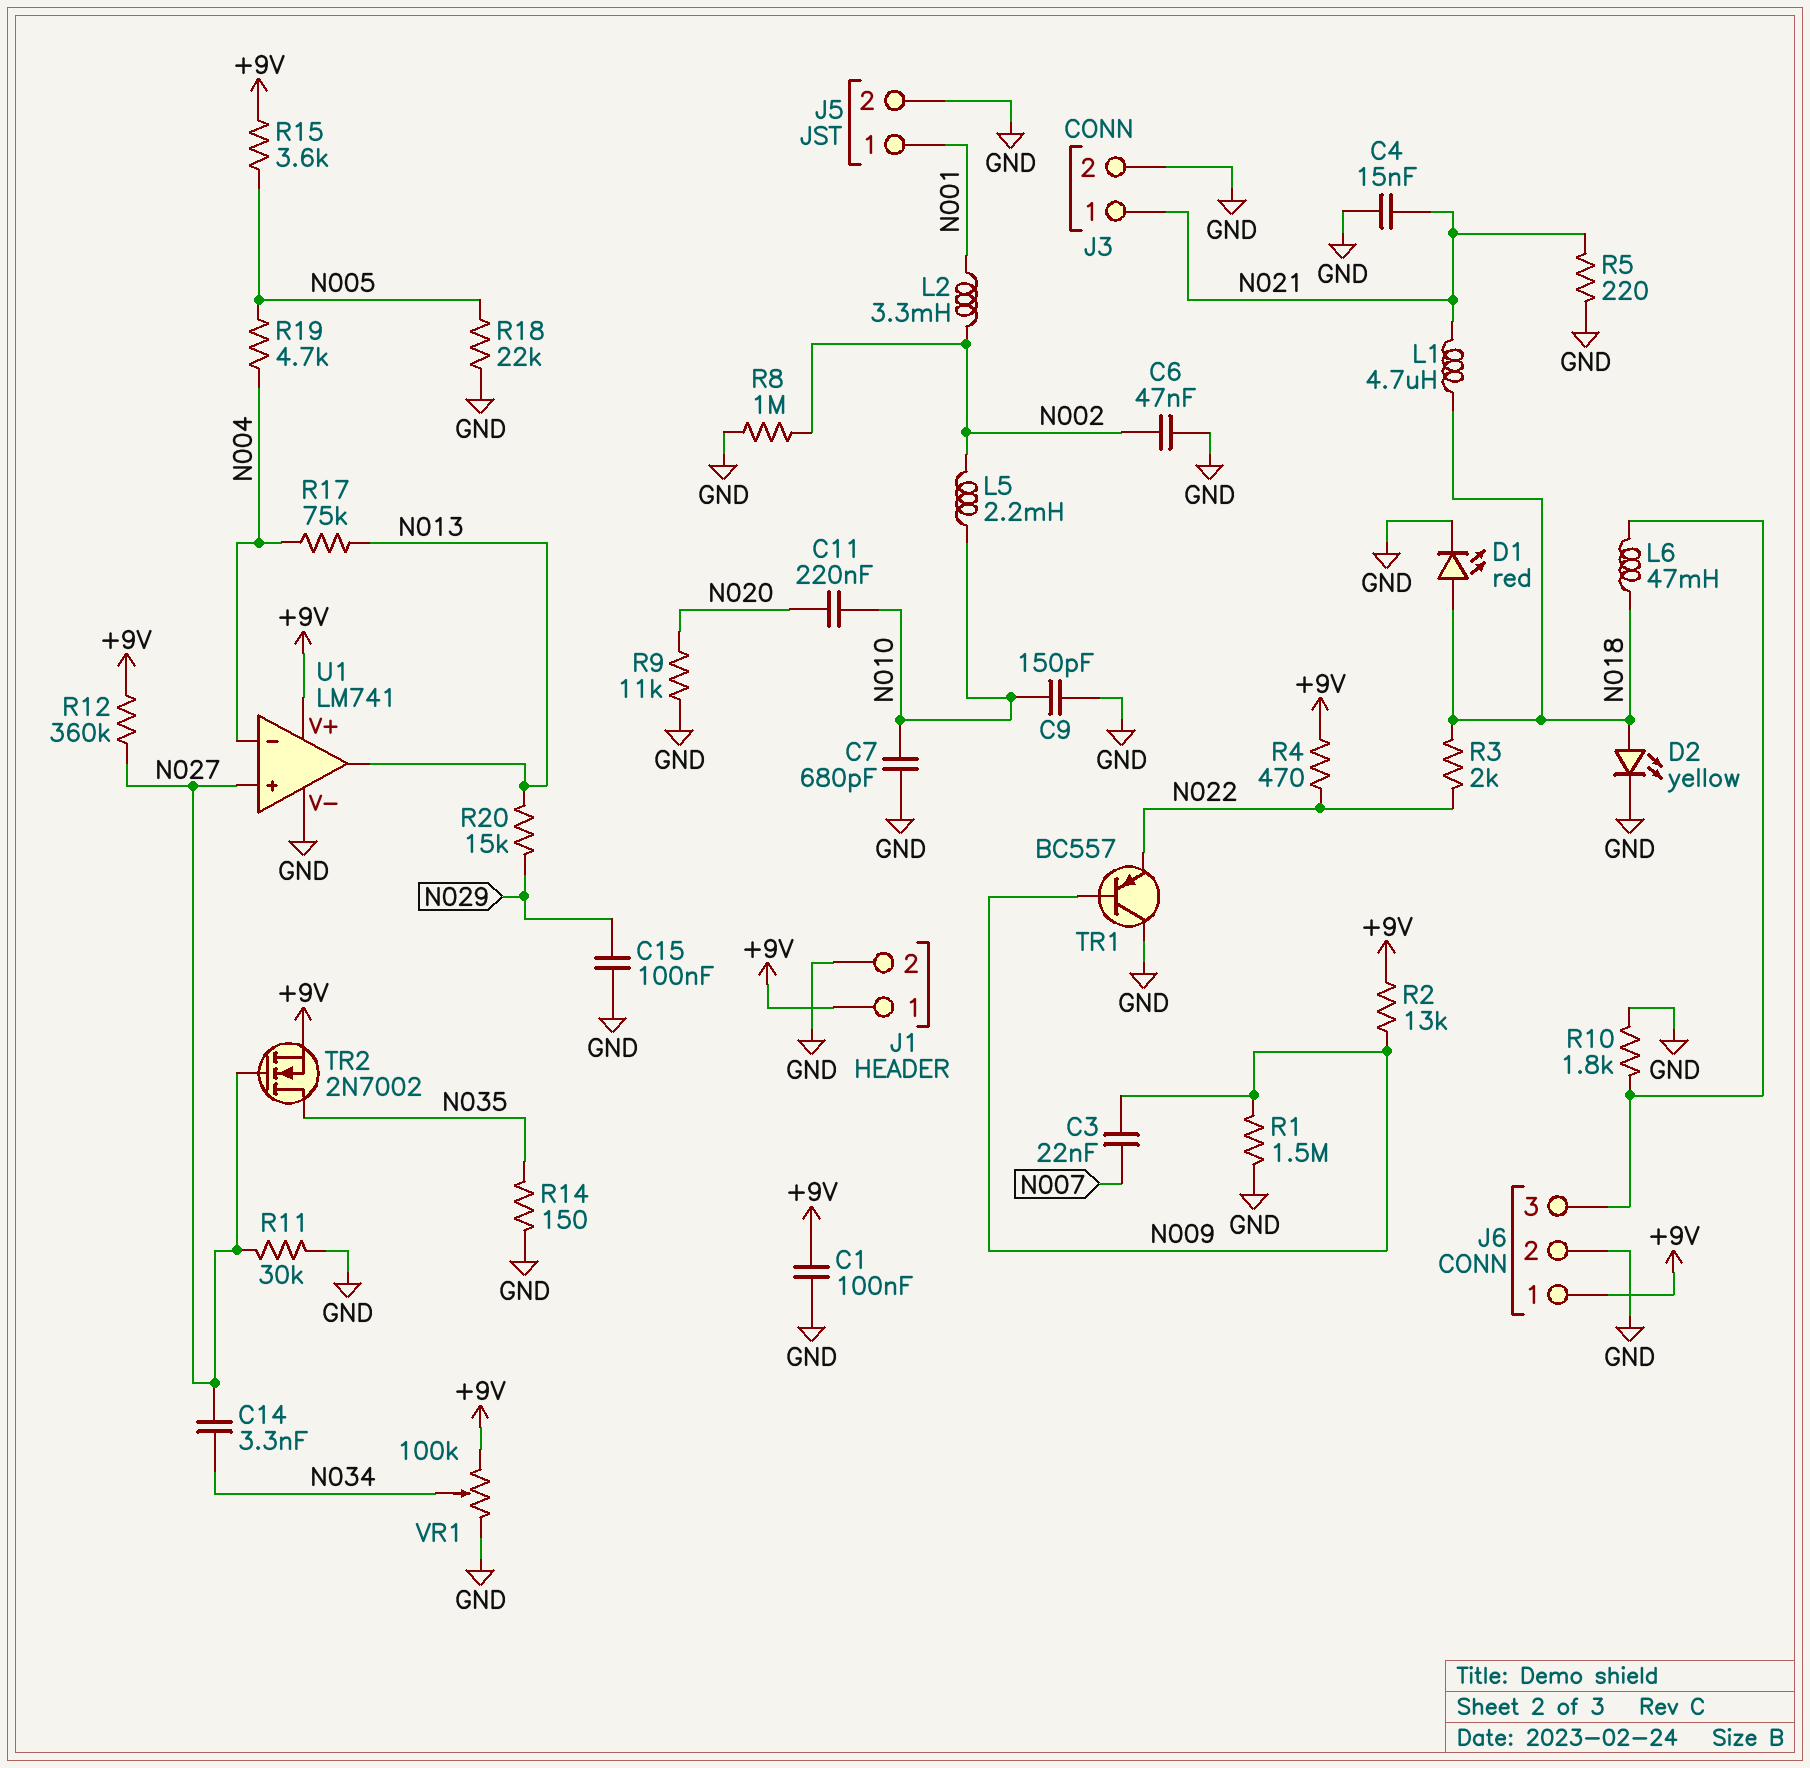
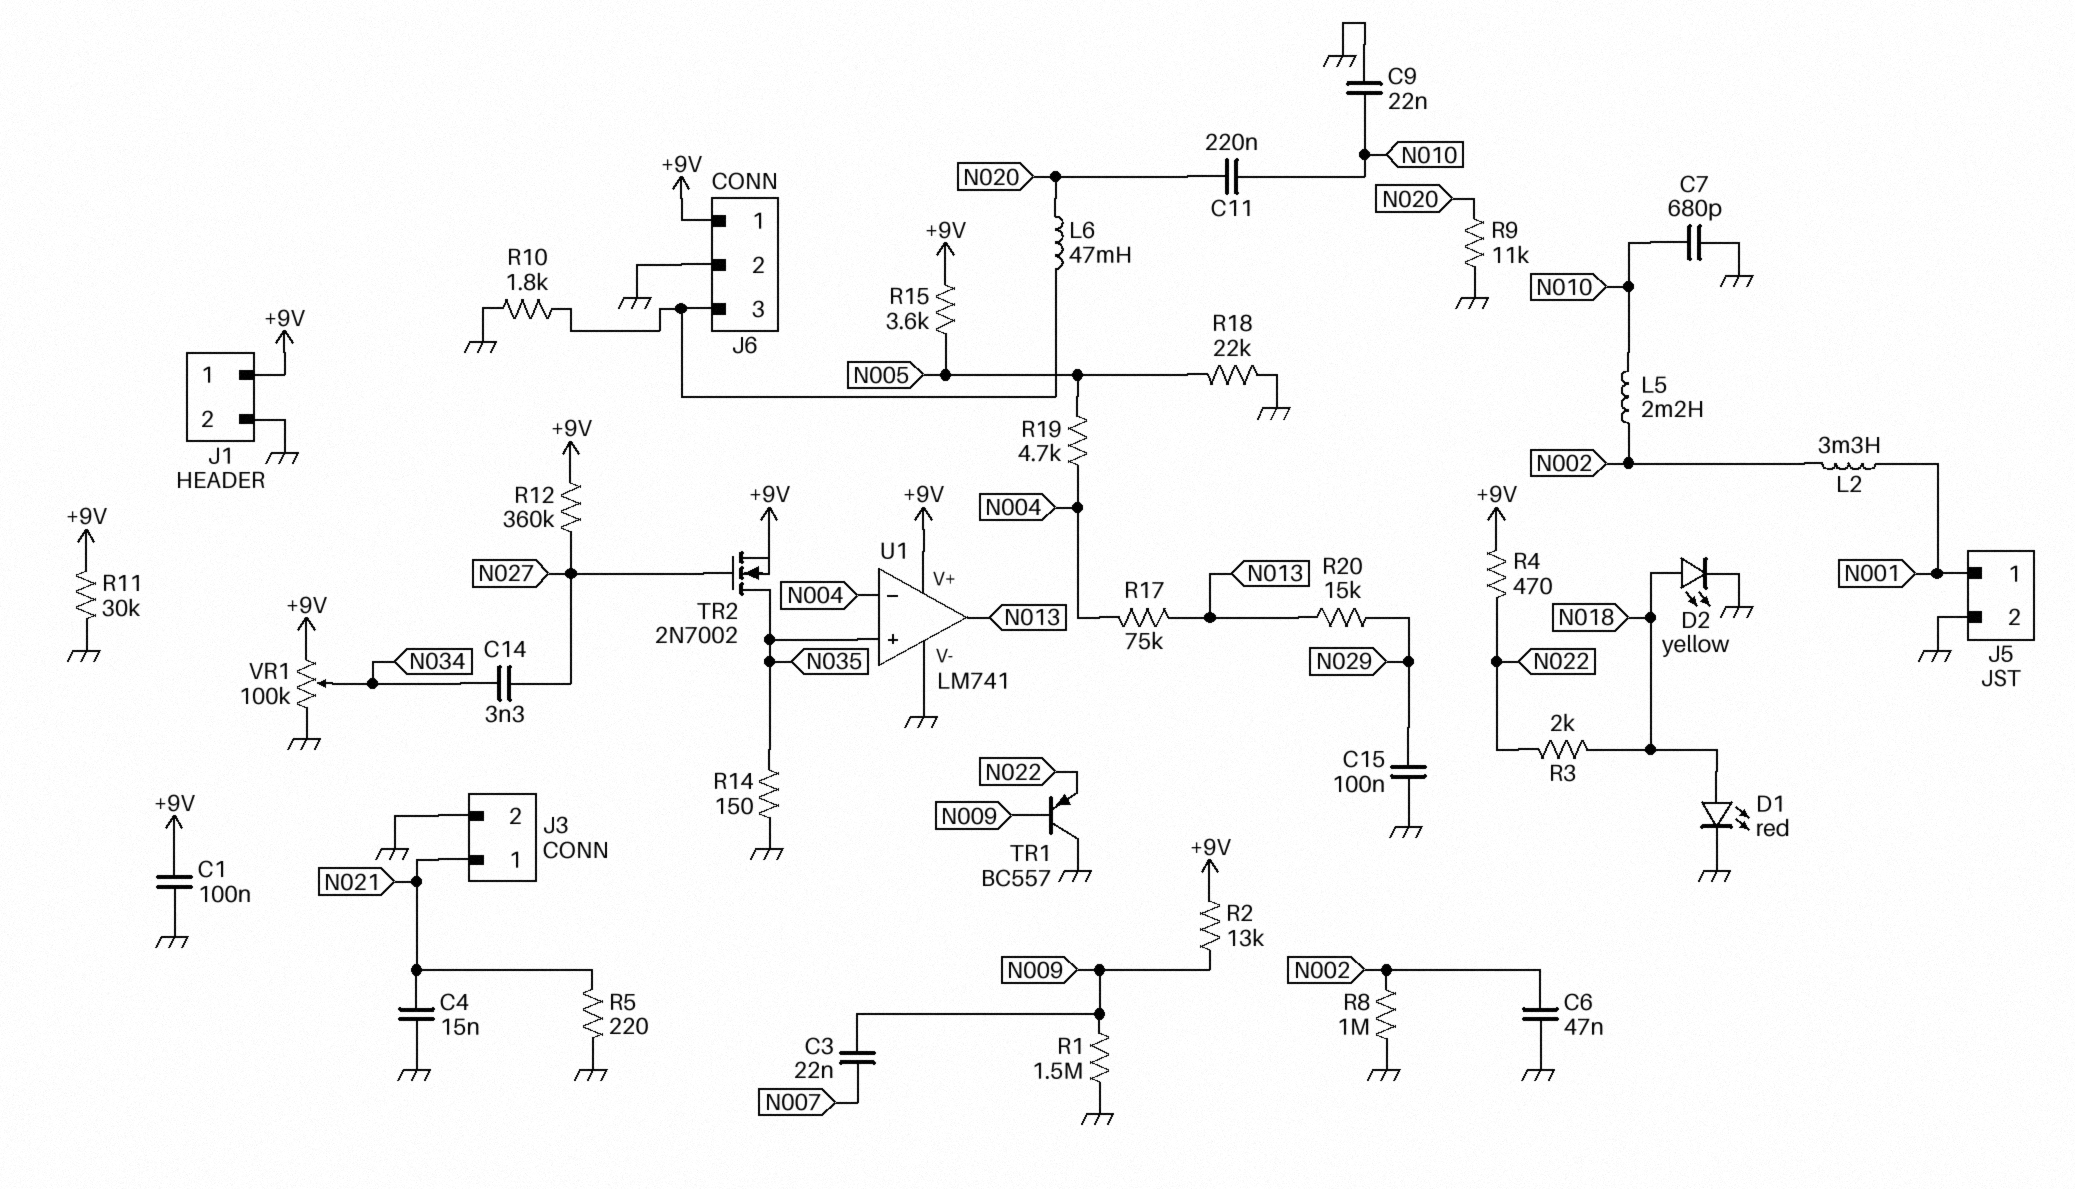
C9: 150pF (GND, N010) -> 22nF (GND, N010)
L1: 4.7uH (N018, N021) -> none
L6: 47mH (J6/3, N018) -> 47mH (J6/3, N020)
R11: 30k (GND, N027) -> 30k (+9V, GND)
U1 pin in+: N027 -> N035

